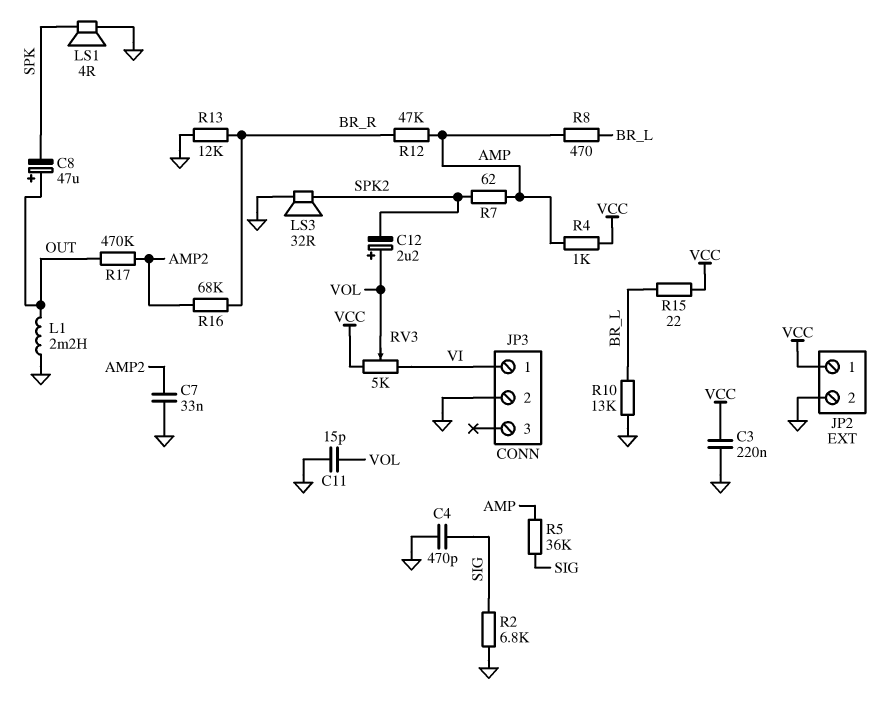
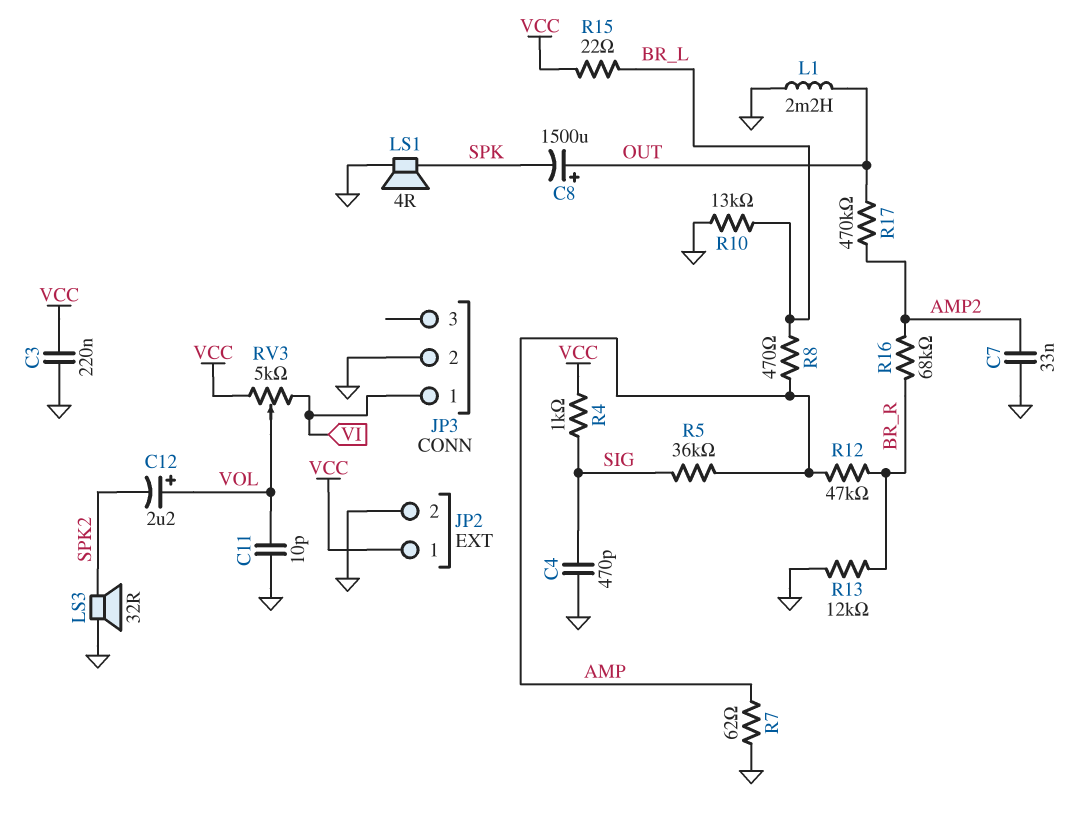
C8: 47uF (plus OUT, minus SPK) -> 1500uF (plus OUT, minus SPK)
C11: 15pF (GND, VOL) -> 10pF (GND, VOL)
R2: 6.8k (GND, SIG) -> none
R4: 1k (AMP, VCC) -> 1k (SIG, VCC)
R7: 62 (AMP, SPK2) -> 62 (AMP, GND)

